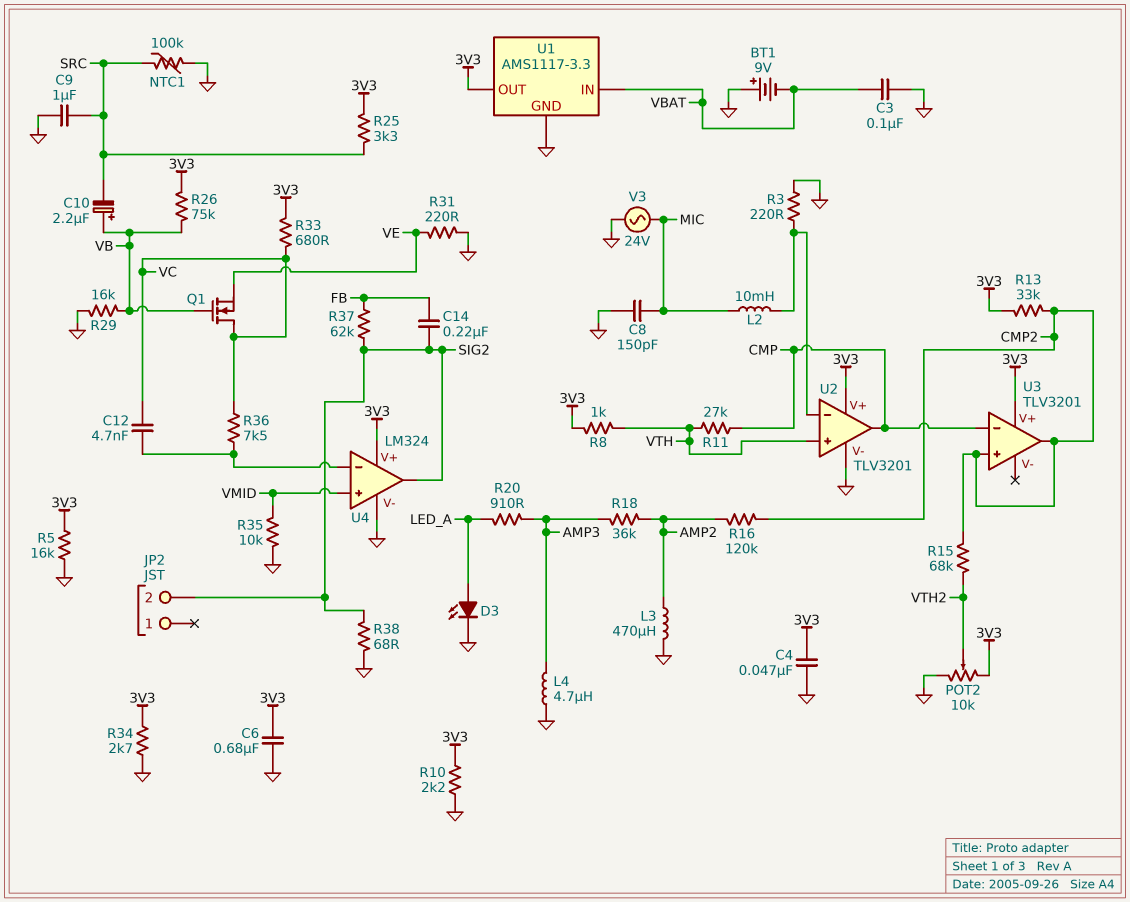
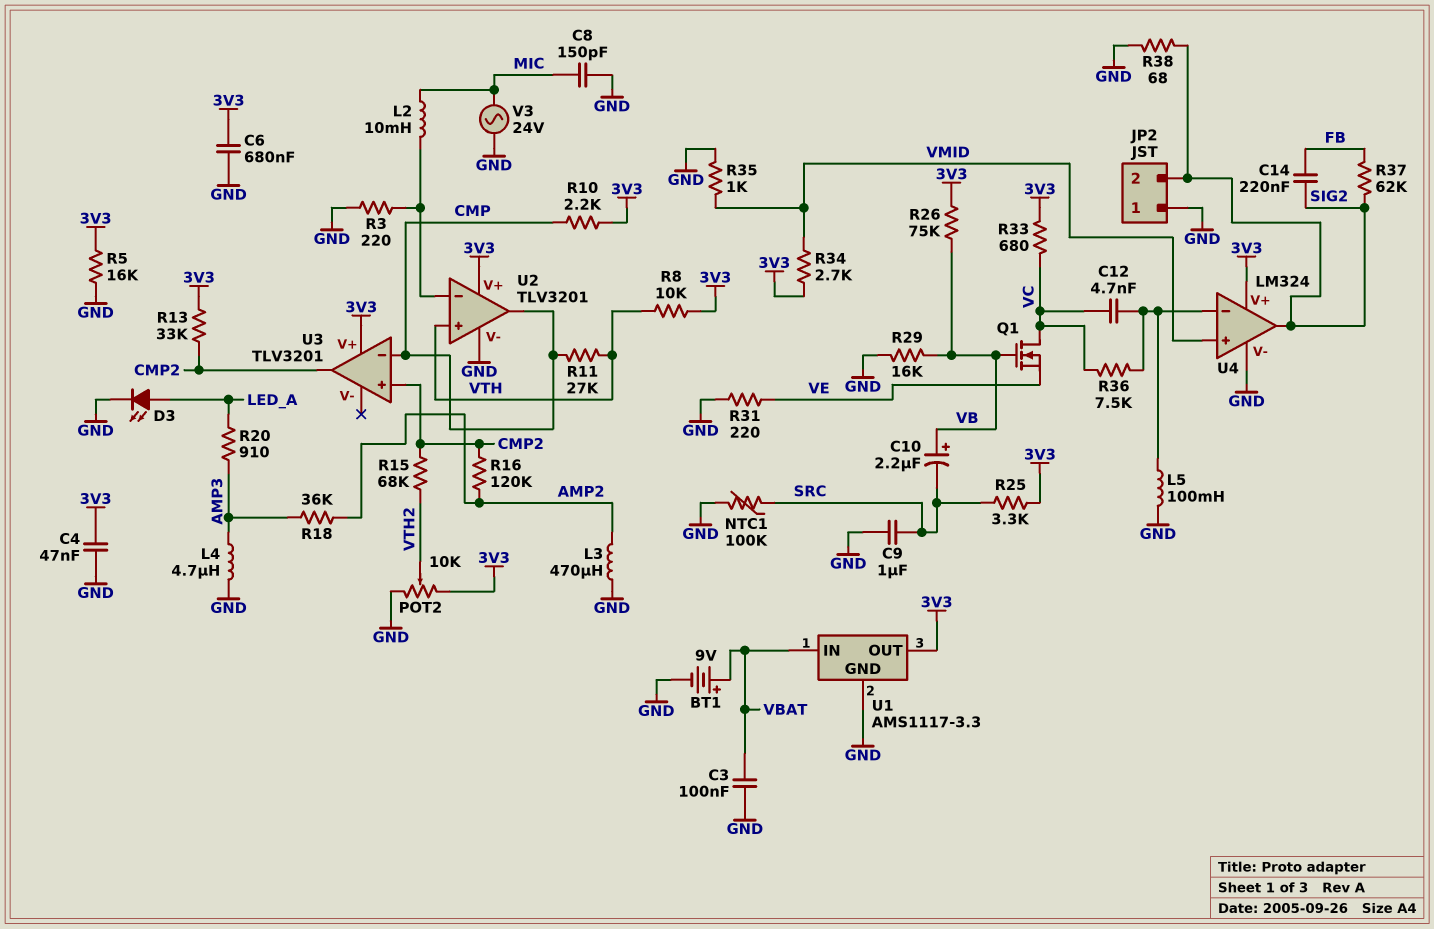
BT1: 9V (plus GND, minus VBAT) -> 9V (plus VBAT, minus GND)
JP2 pin 1: none -> GND
L5: none -> 100mH (GND, U4/in-)
R8: 1k (3V3, VTH) -> 10k (3V3, VTH)
R10: 2.2k (3V3, GND) -> 2.2k (3V3, CMP)
R34: 2.7k (3V3, GND) -> 2.7k (3V3, VMID)
R35: 10k (GND, VMID) -> 1k (GND, VMID)

